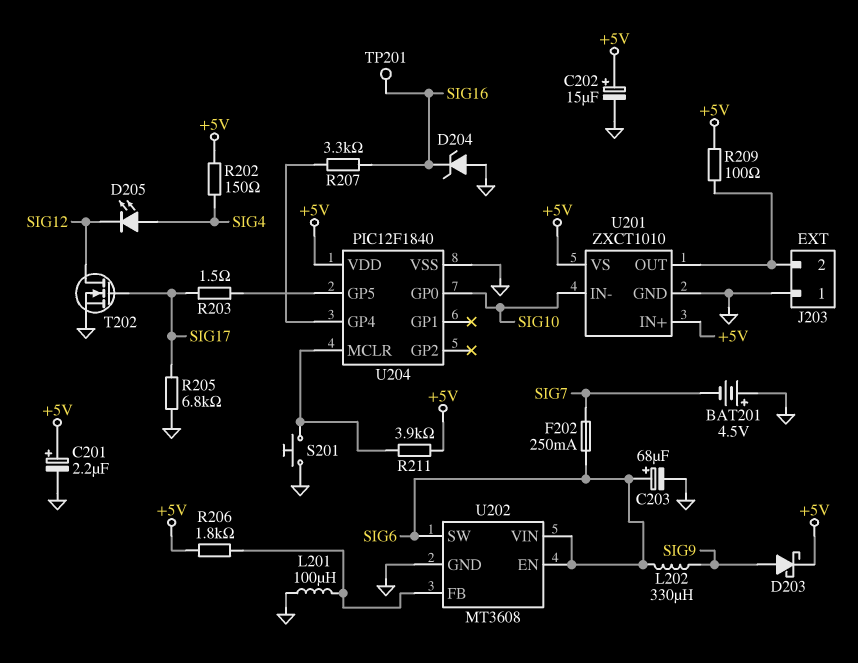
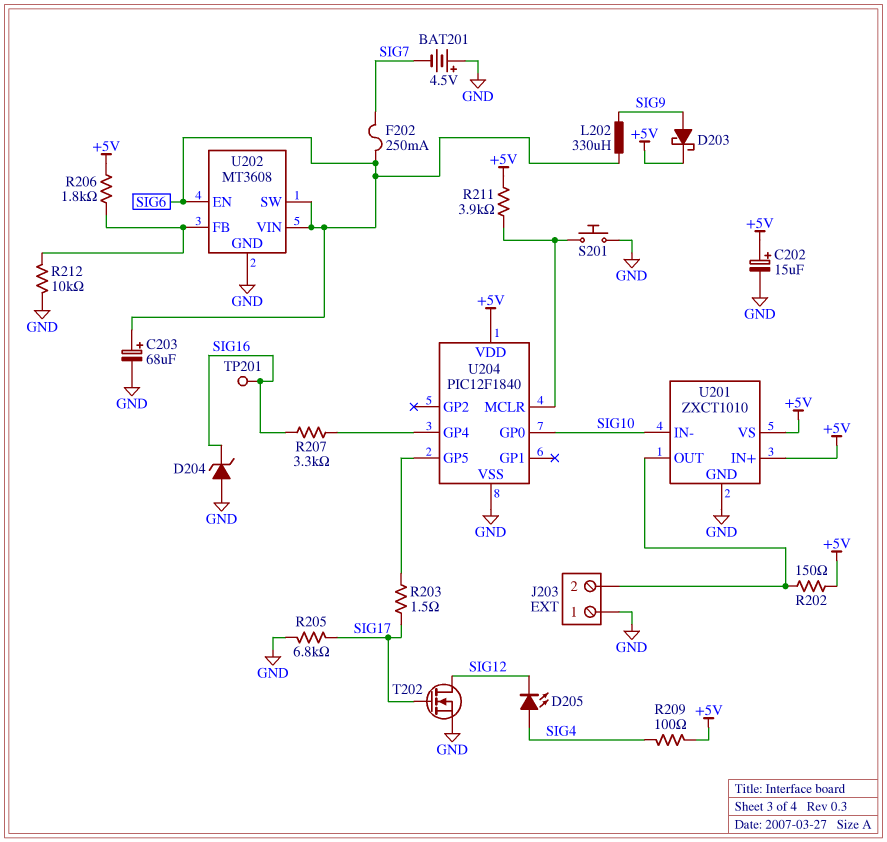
C201: 2.2uF (plus +5V, minus GND) -> none
L201: 100uH (GND, U202/FB) -> none
R202: 150 (+5V, SIG4) -> 150 (+5V, J203/2)
R209: 100 (+5V, J203/2) -> 100 (+5V, SIG4)
R212: none -> 10k (GND, U202/FB)

